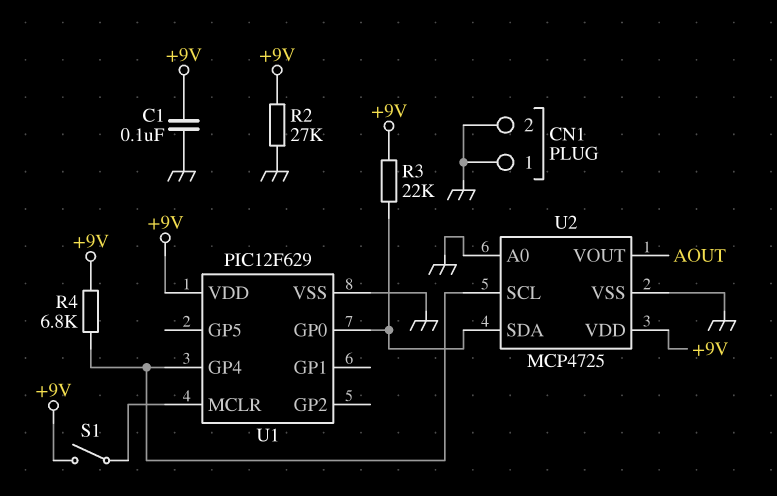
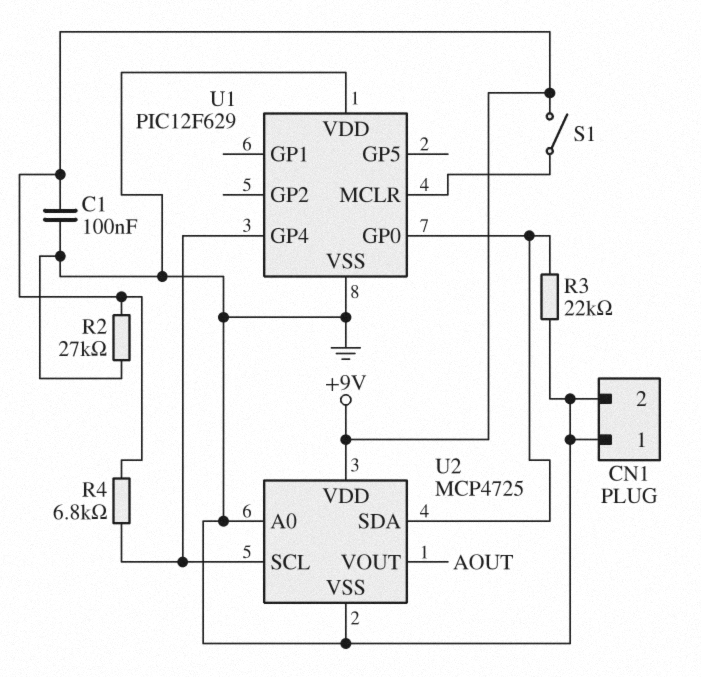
R3: 22k (+9V, U1/GP0) -> 22k (GND, U1/GP0)
U1 pin VDD: +9V -> GND

